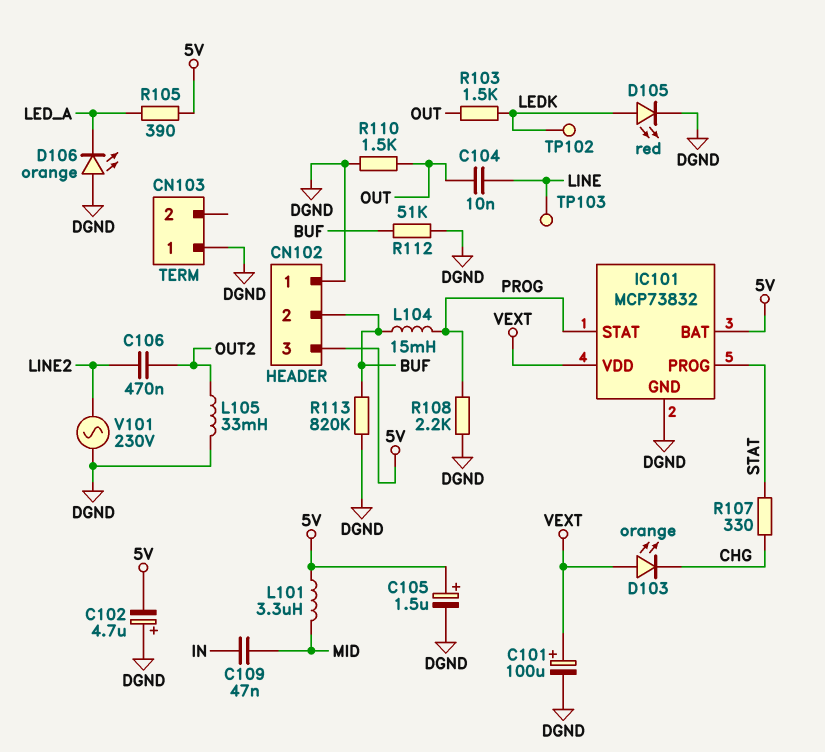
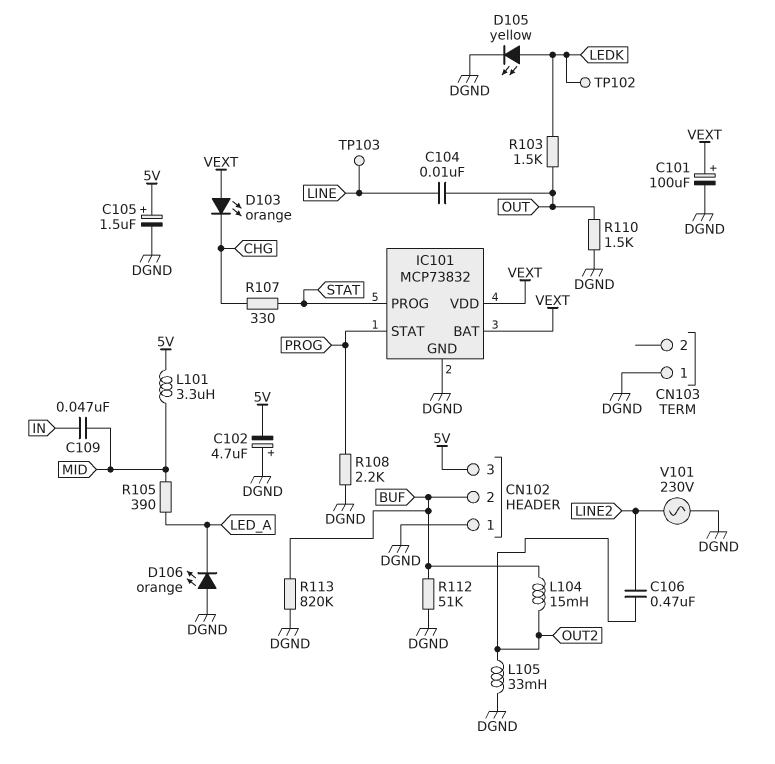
D105: LED red (A LEDK, K DGND) -> LED yellow (A LEDK, K DGND)
IC101 pin BAT: 5V -> VEXT
L104: 15mH (BUF, PROG) -> 15mH (BUF, OUT2)
R105: 390 (5V, LED_A) -> 390 (LED_A, MID)

